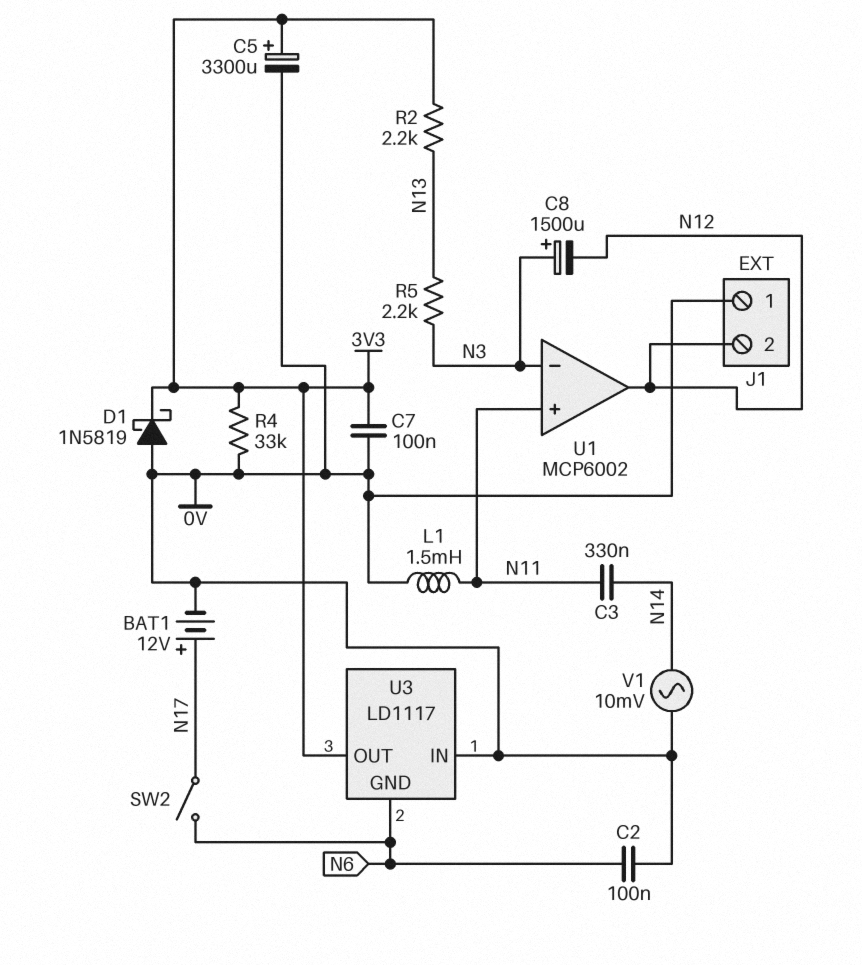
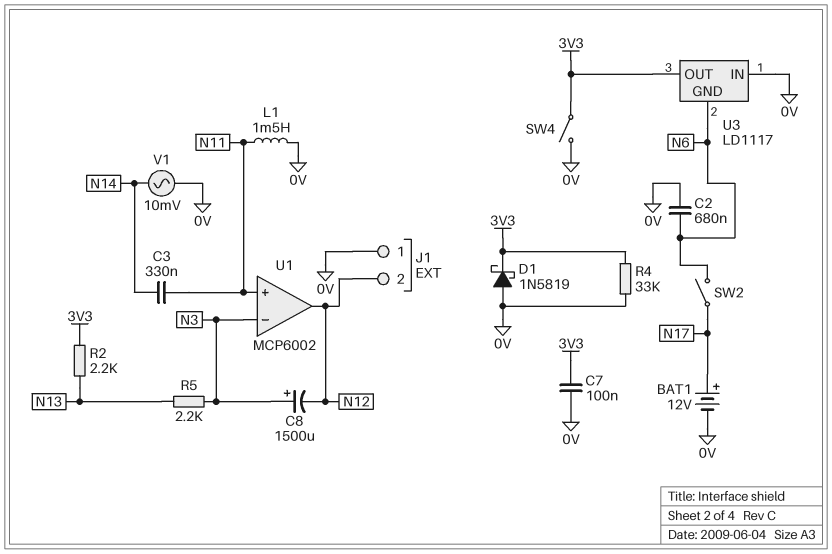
C2: 100nF (0V, N6) -> 680nF (0V, N6)
C5: 3300uF (plus 3V3, minus 0V) -> none
SW4: none -> switch (0V, 3V3)

